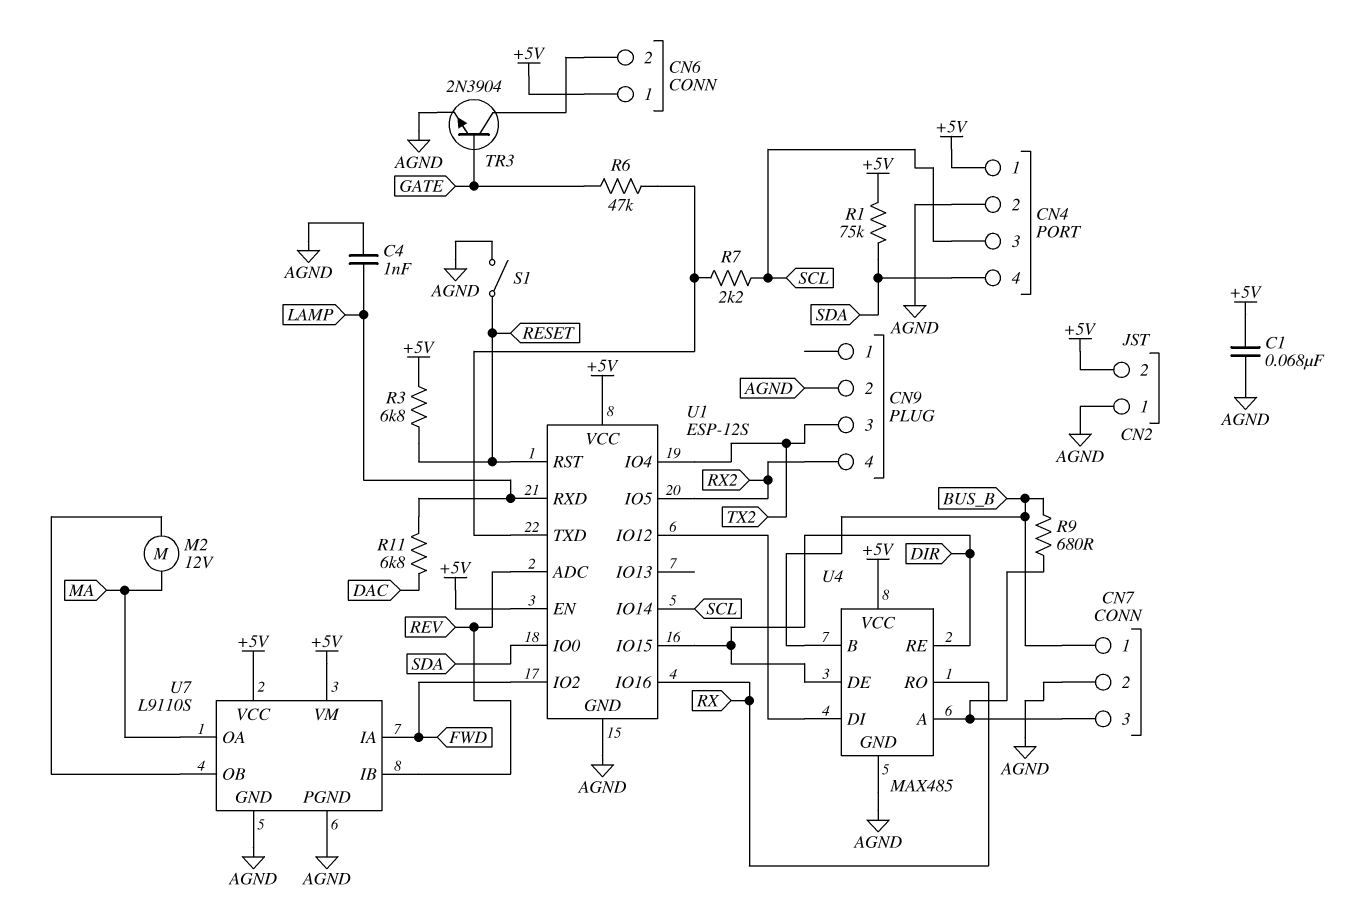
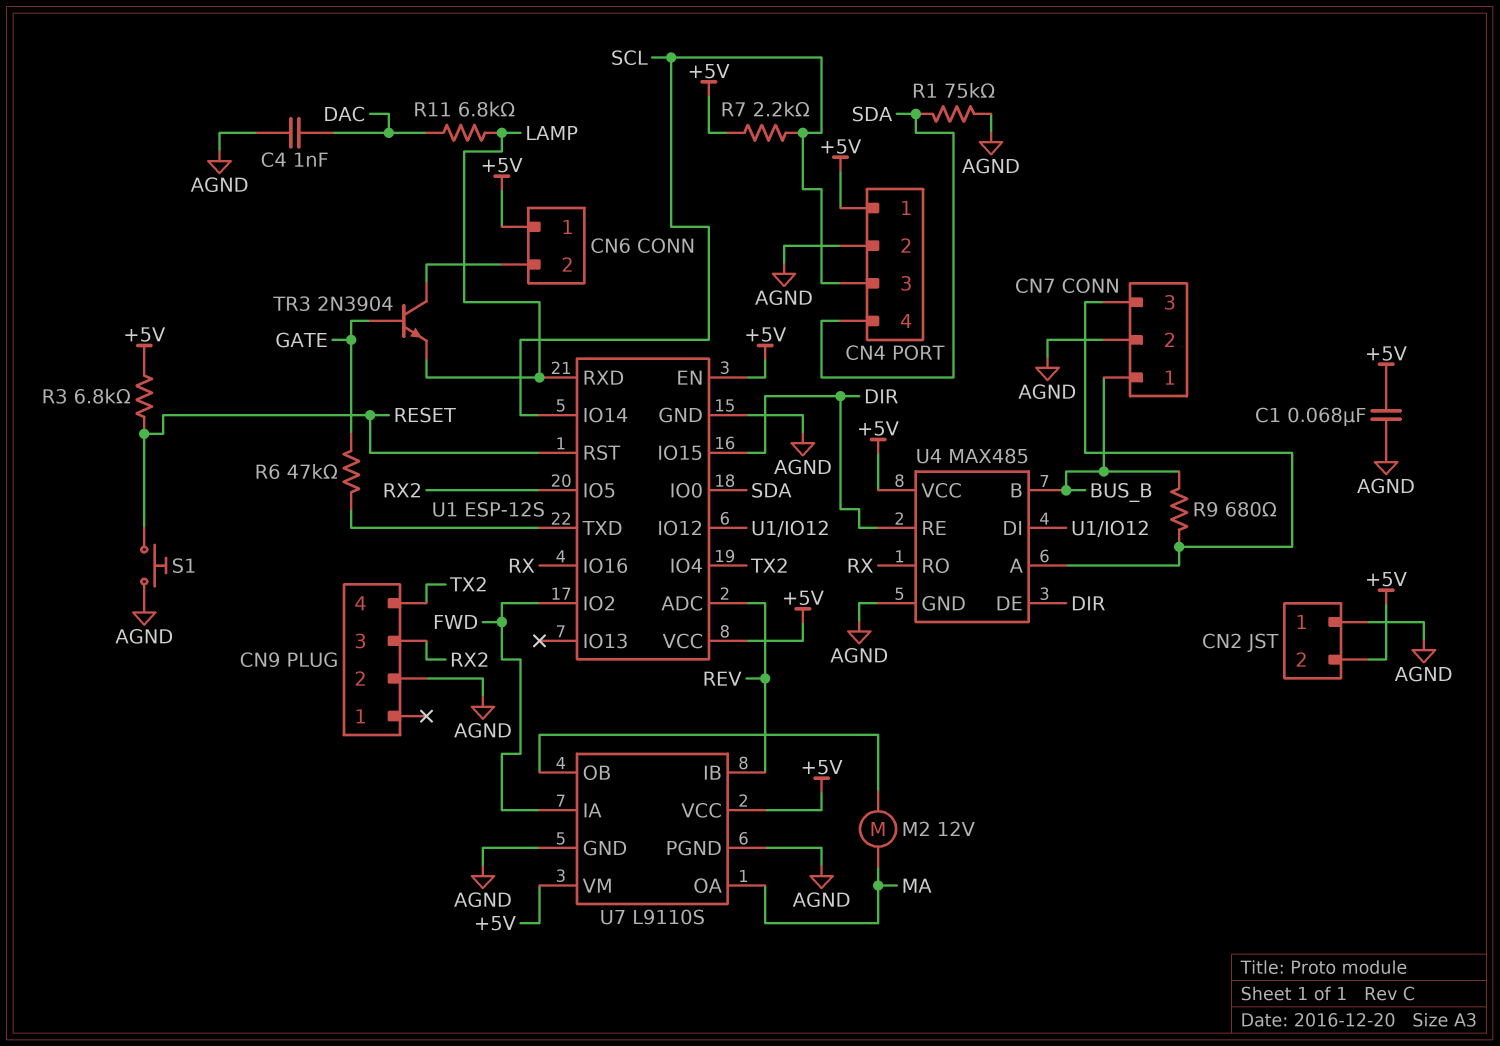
C4: 1nF (AGND, LAMP) -> 1nF (AGND, DAC)
CN9 pin 3: TX2 -> RX2
CN9 pin 4: RX2 -> TX2
R1: 75k (+5V, SDA) -> 75k (AGND, SDA)
R7: 2.2k (SCL, U1/TXD) -> 2.2k (+5V, SCL)
S1: switch (AGND, RESET) -> button (AGND, RESET)
TR3: NPN 2N3904 (B GATE, C CN6/2, E AGND) -> NPN 2N3904 (B GATE, C CN6/2, E LAMP)

